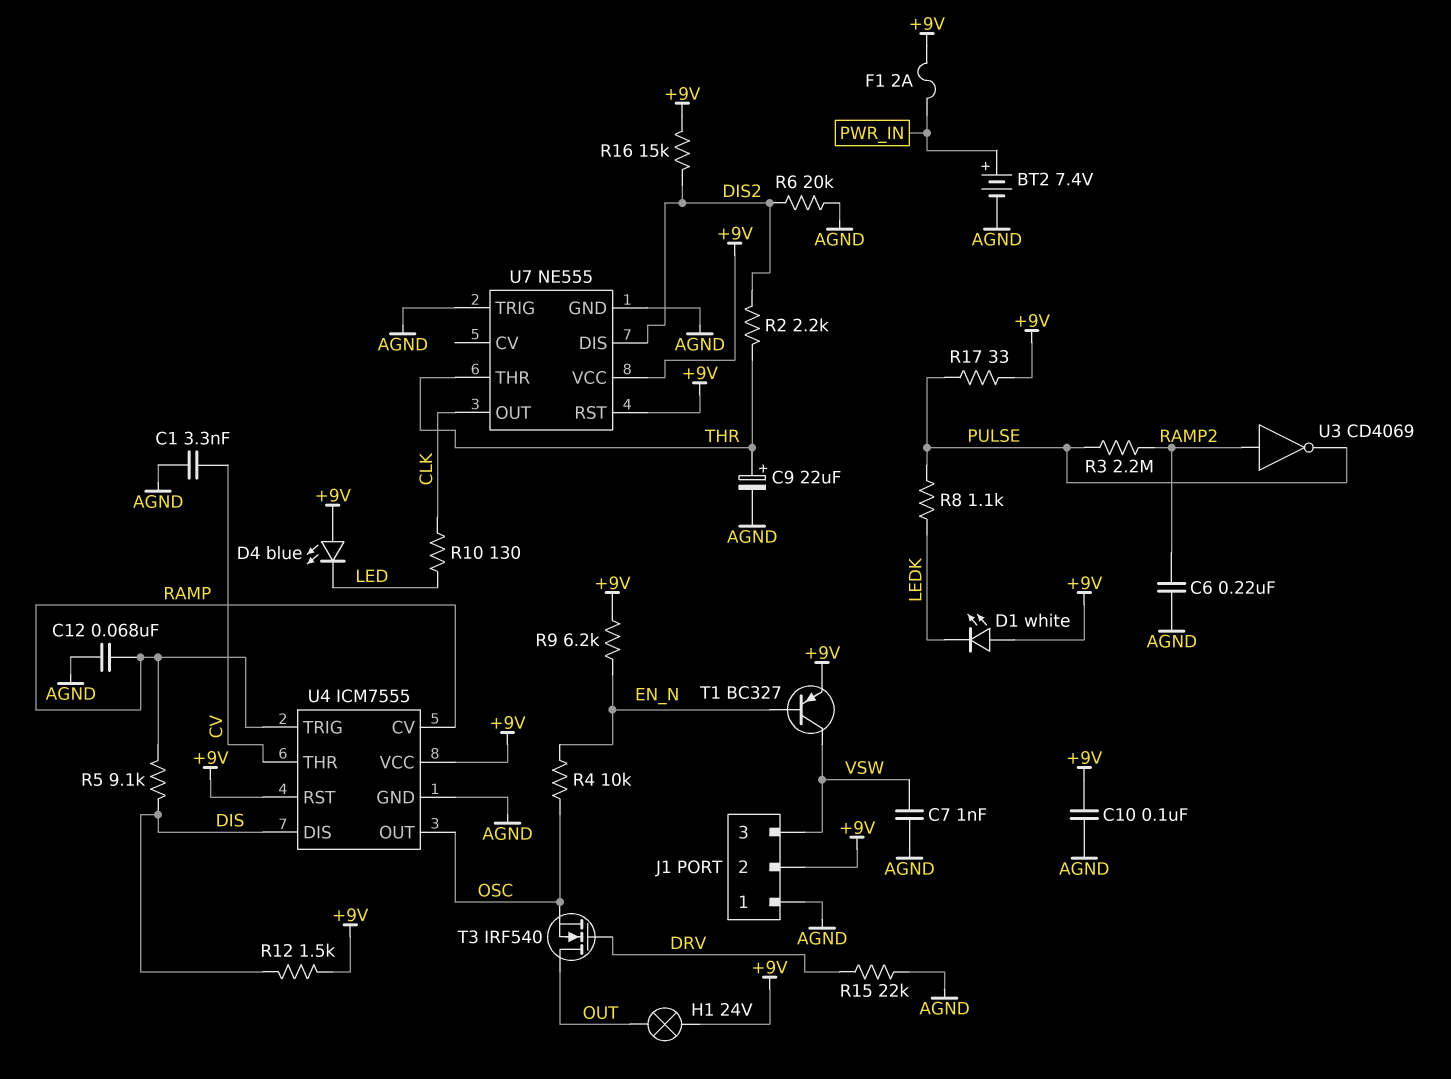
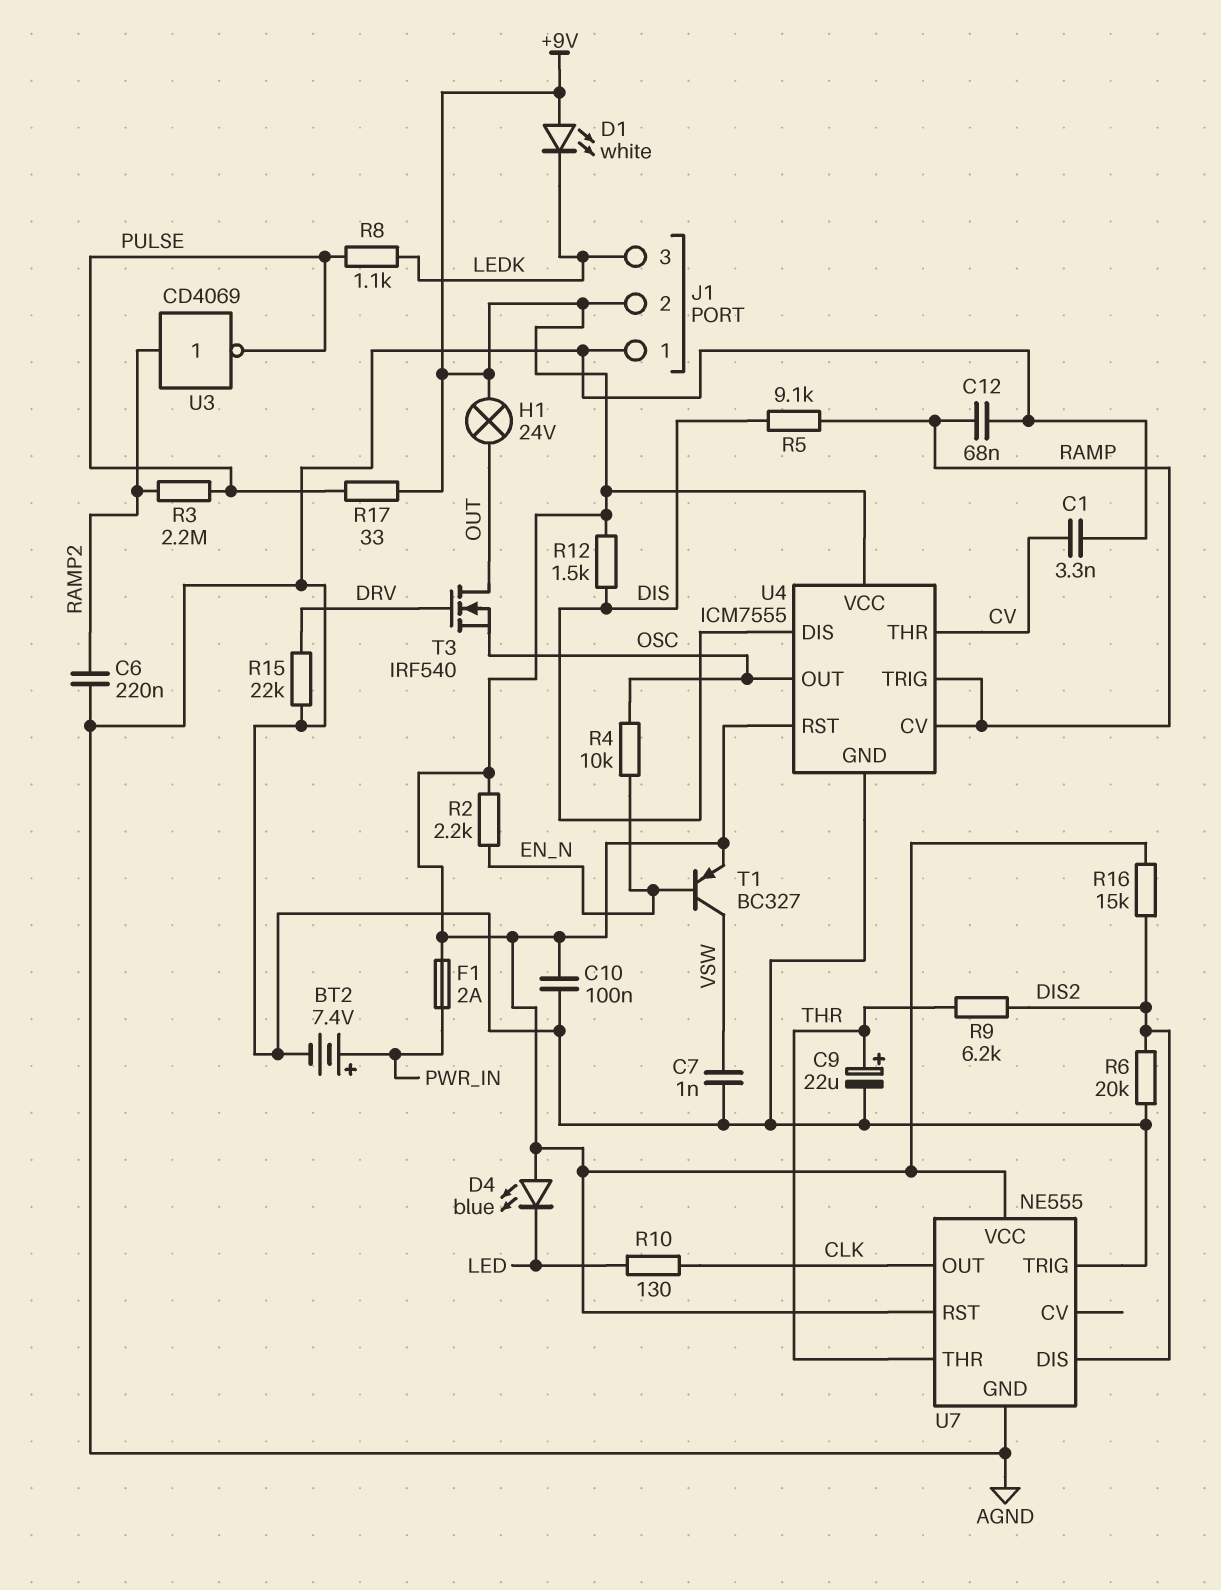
J1 pin 3: VSW -> LEDK
R2: 2.2k (DIS2, THR) -> 2.2k (+9V, EN_N)
R9: 6.2k (+9V, EN_N) -> 6.2k (DIS2, THR)

